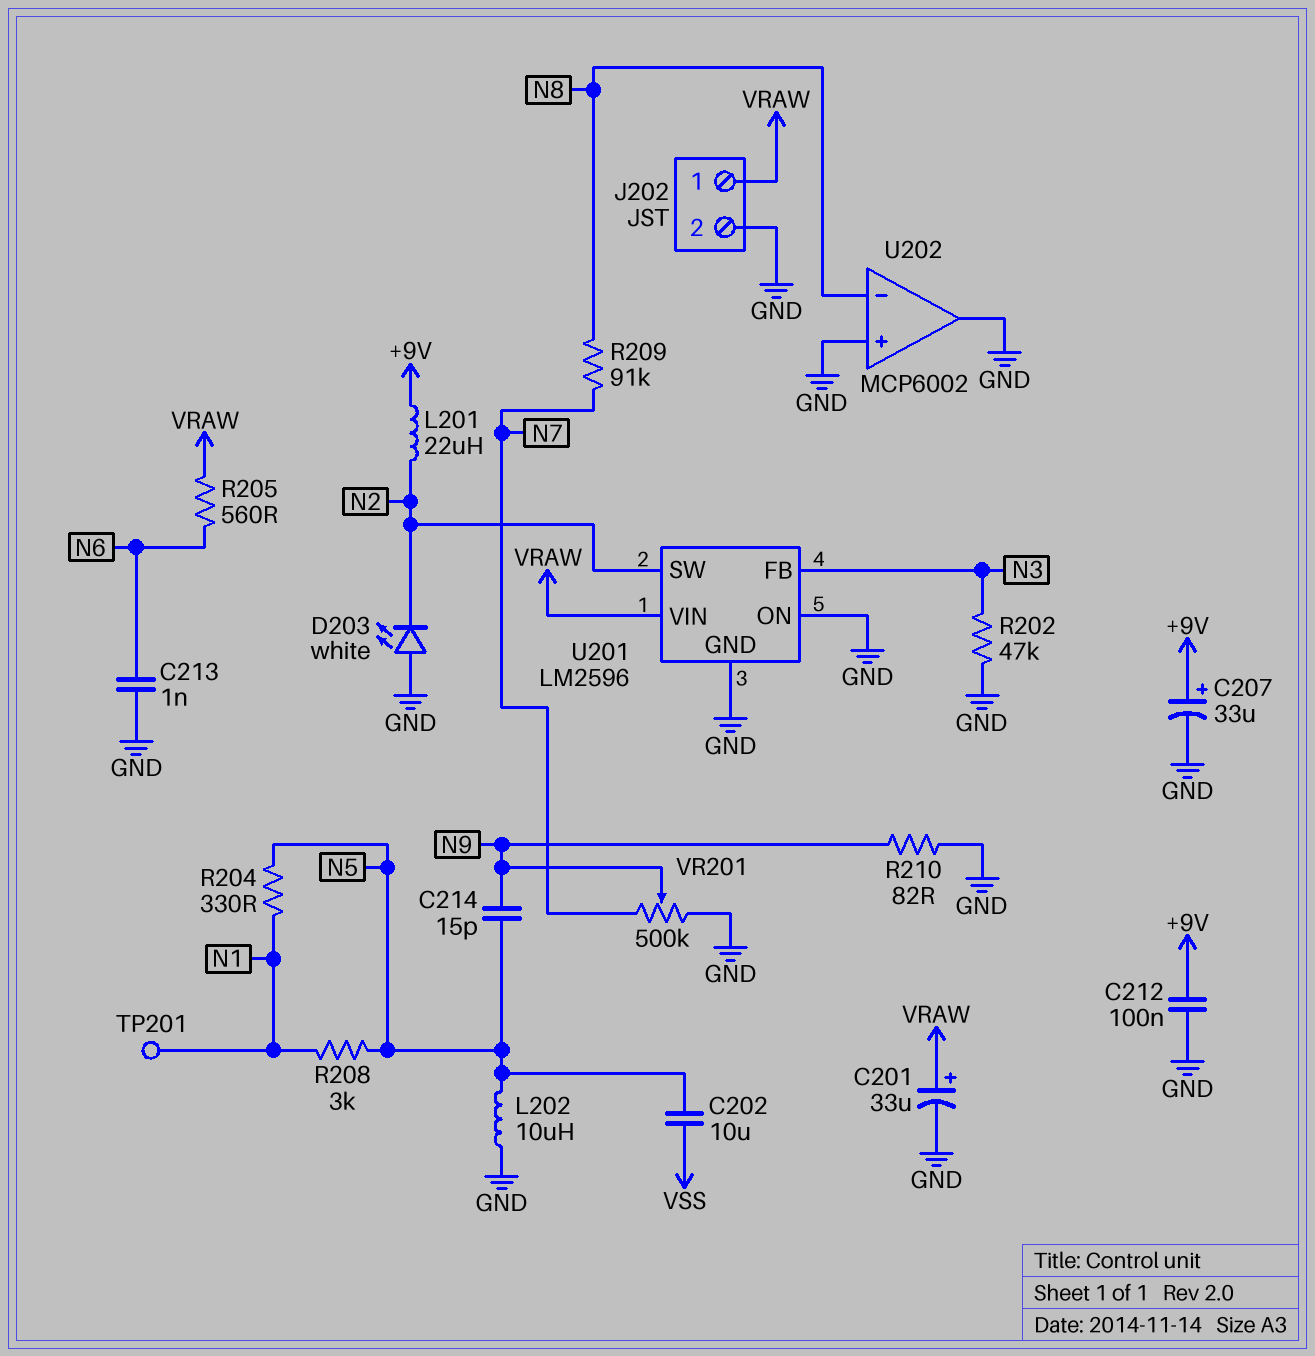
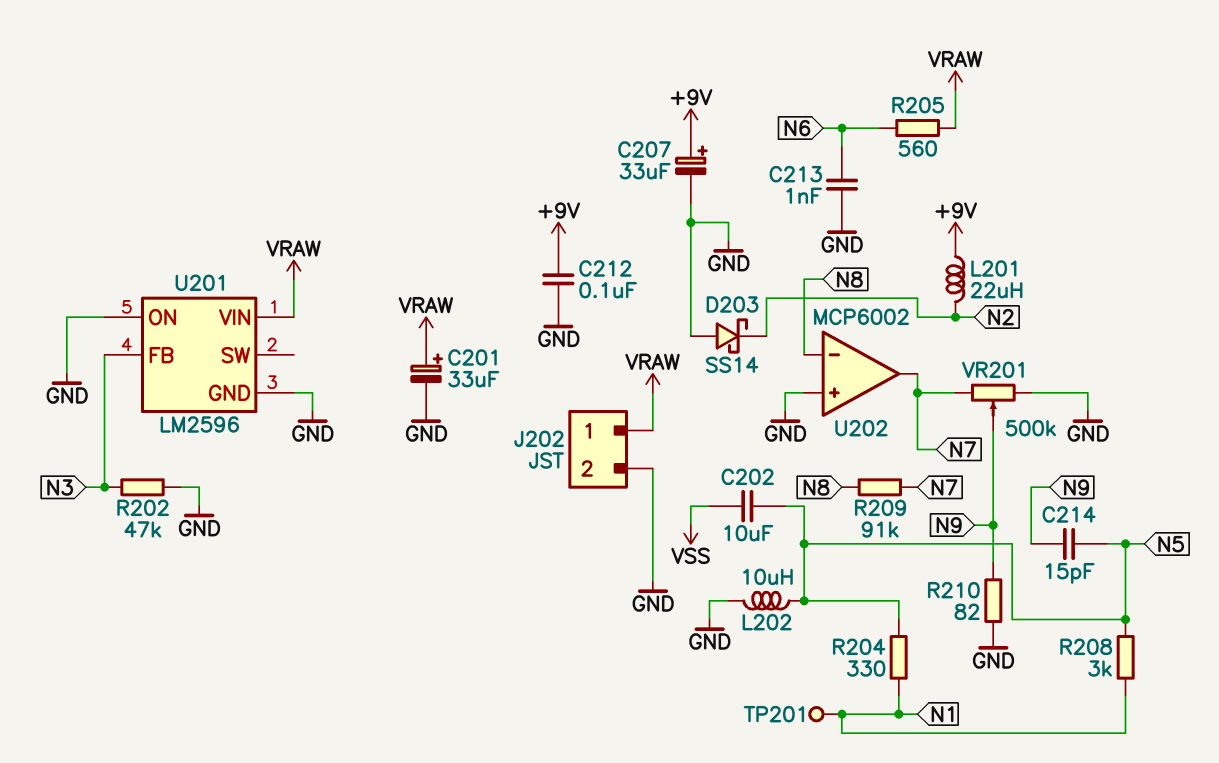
D203: LED white (A GND, K N2) -> schottky SS14 (A GND, K N2)
U201 pin SW: N2 -> none
U202 pin out: GND -> N7

